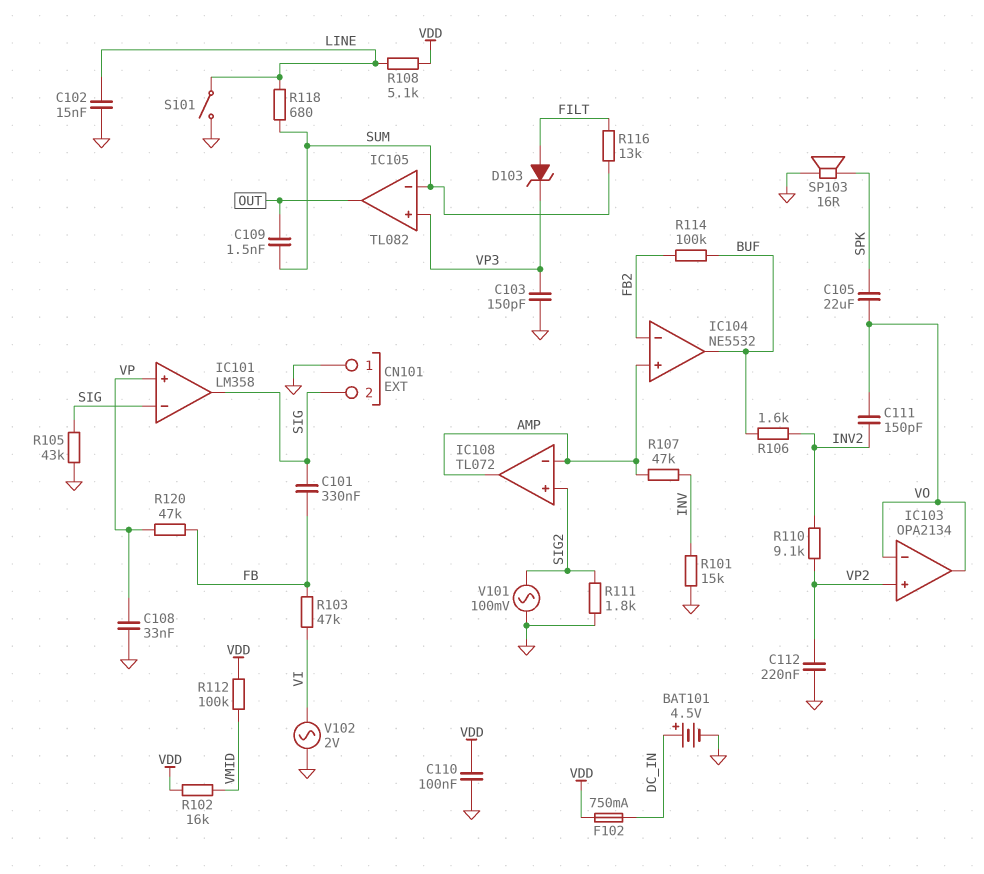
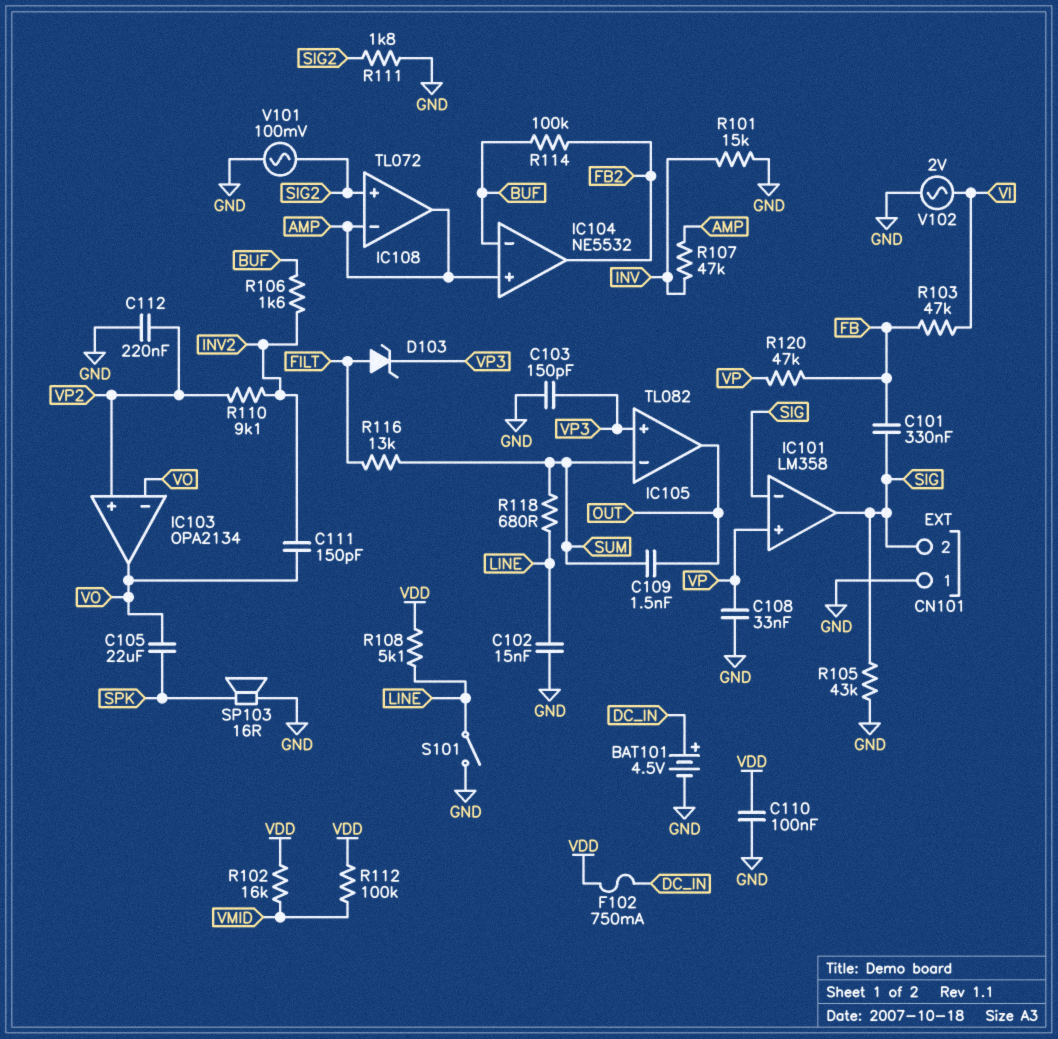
IC104 pin in-: FB2 -> BUF
IC104 pin out: BUF -> FB2

